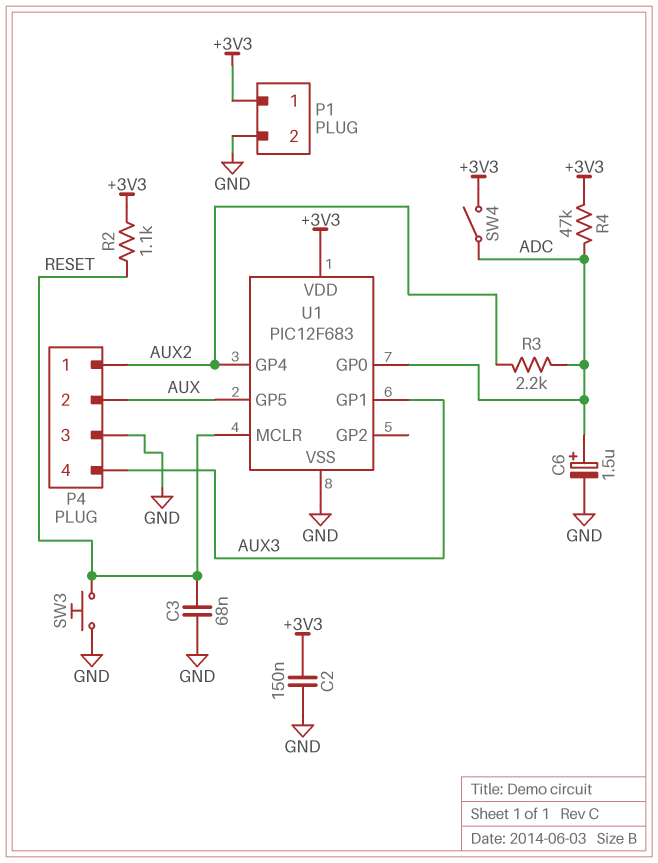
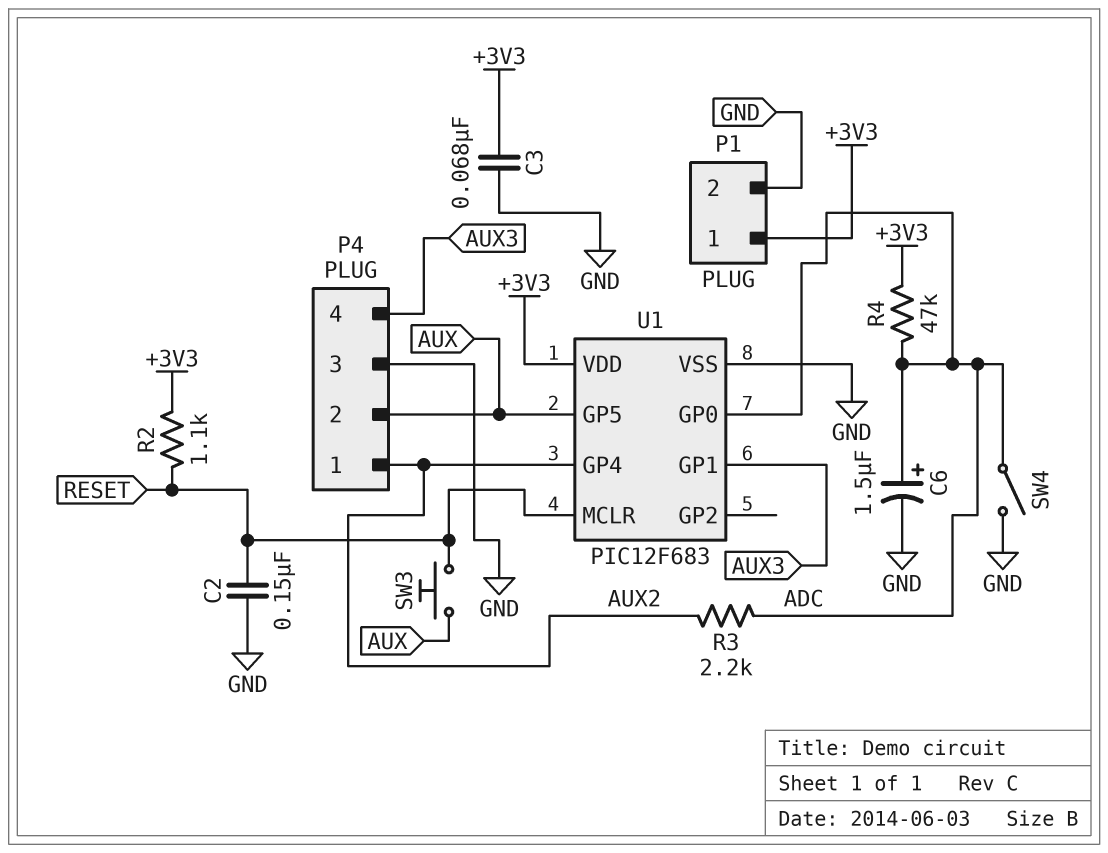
C2: 150nF (+3V3, GND) -> 150nF (GND, RESET)
C3: 68nF (GND, RESET) -> 68nF (+3V3, GND)
SW3: button (GND, RESET) -> button (AUX, RESET)
SW4: switch (+3V3, ADC) -> switch (ADC, GND)

